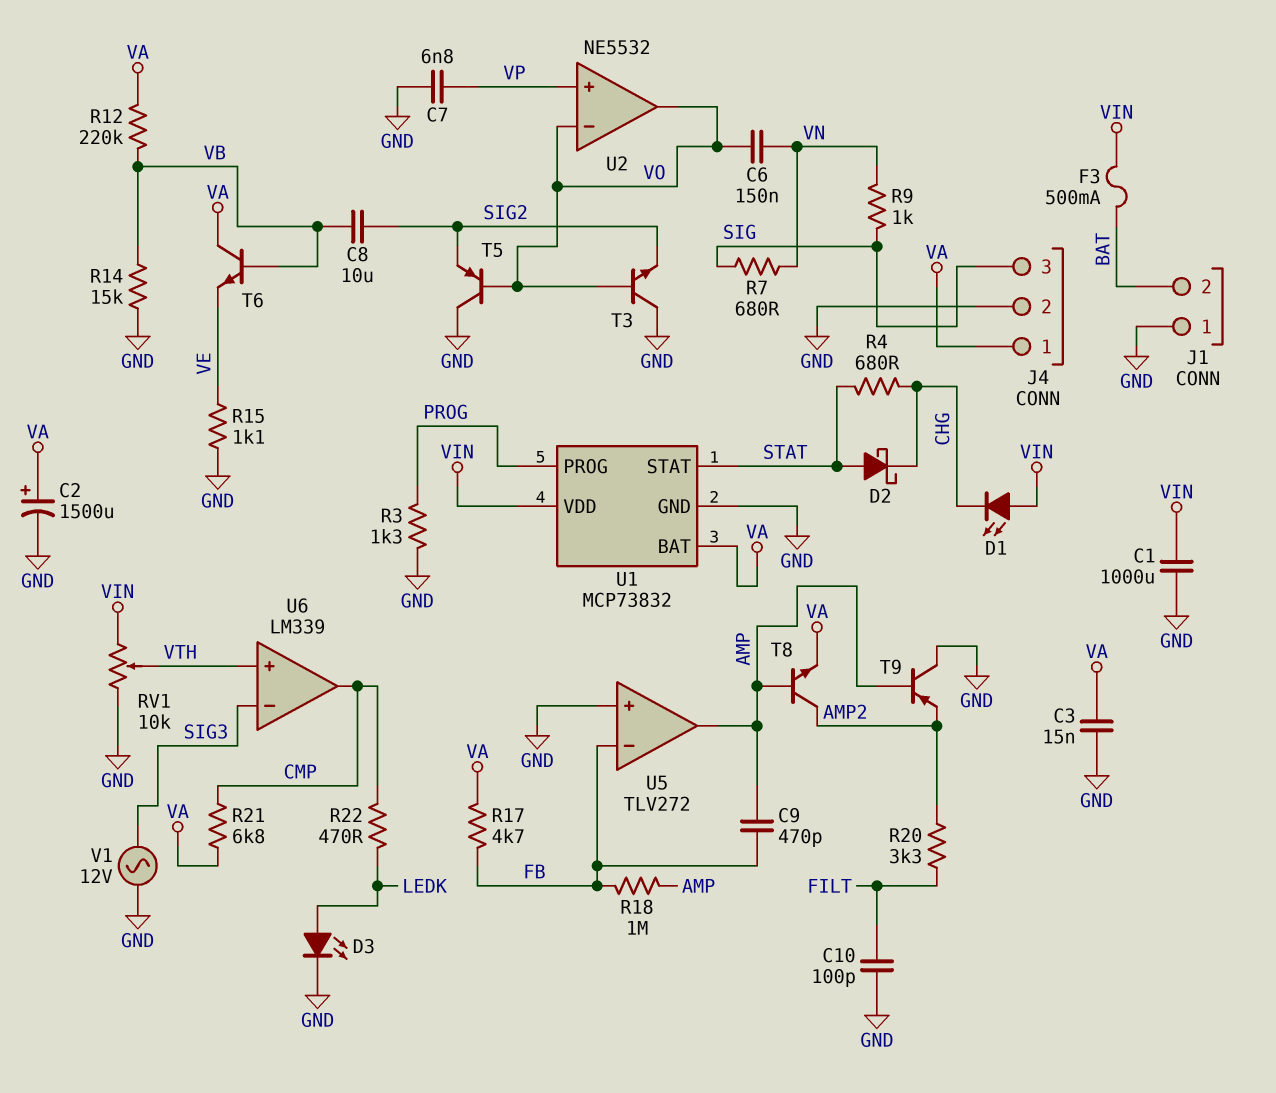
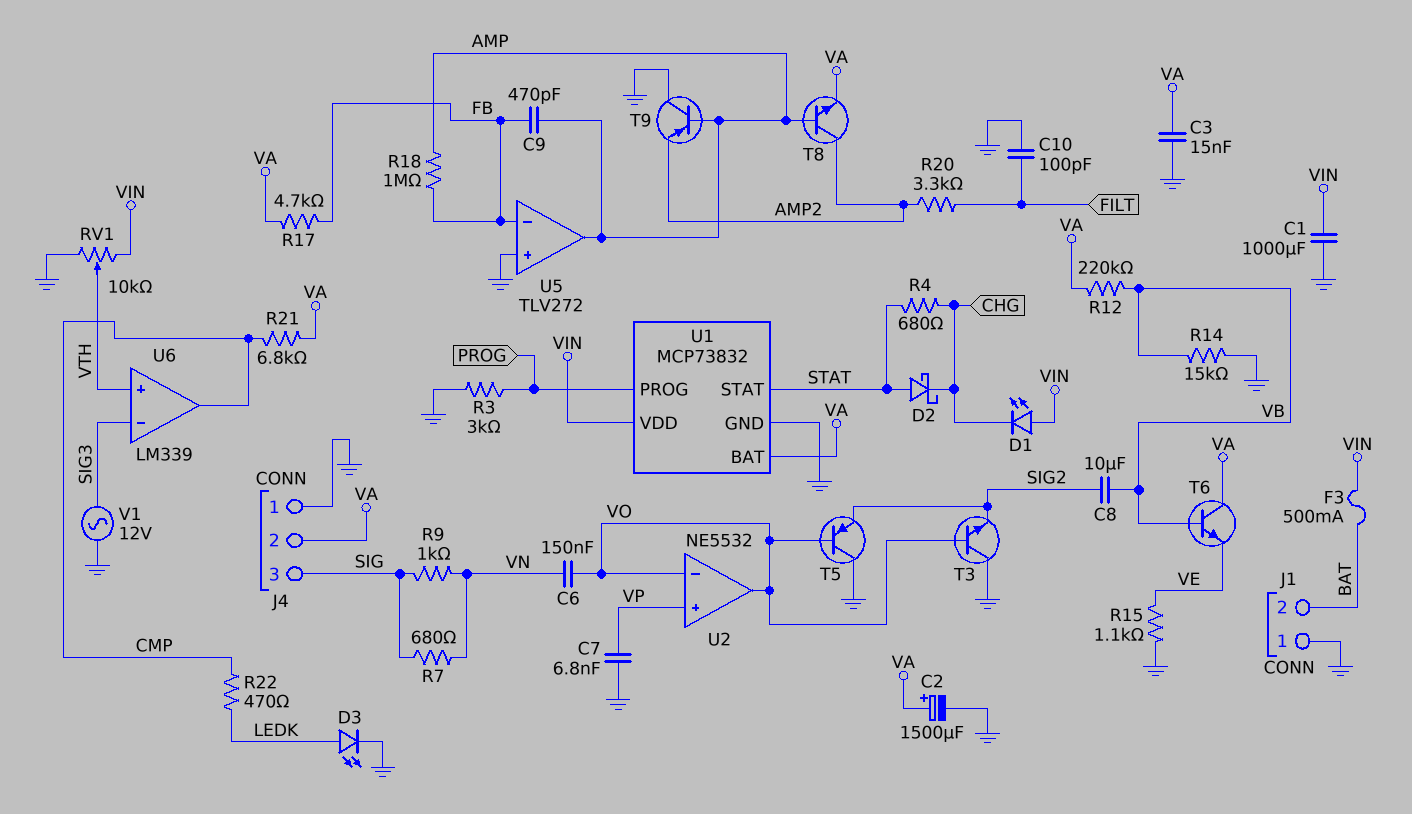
J4 pin 1: VA -> GND
J4 pin 2: GND -> VA
R3: 1.3k (GND, PROG) -> 3k (GND, PROG)

